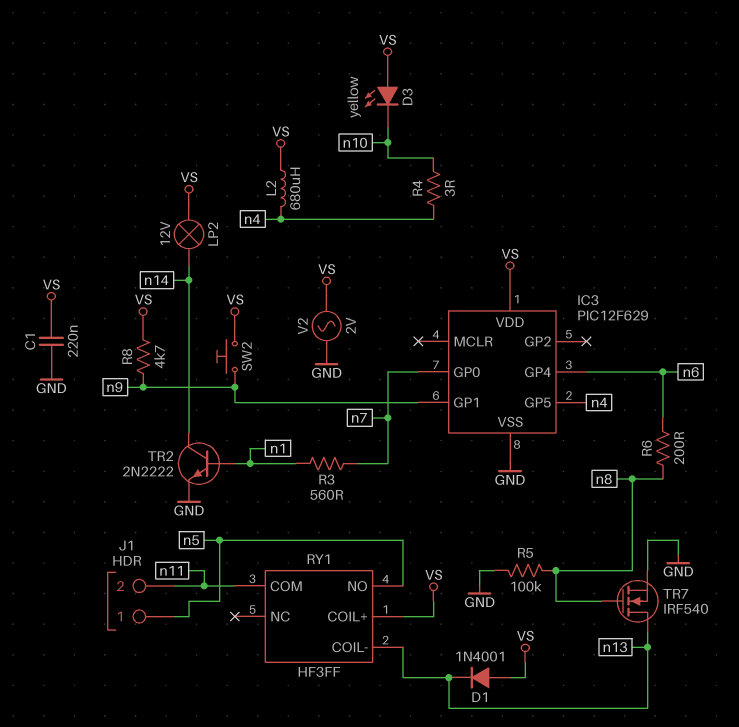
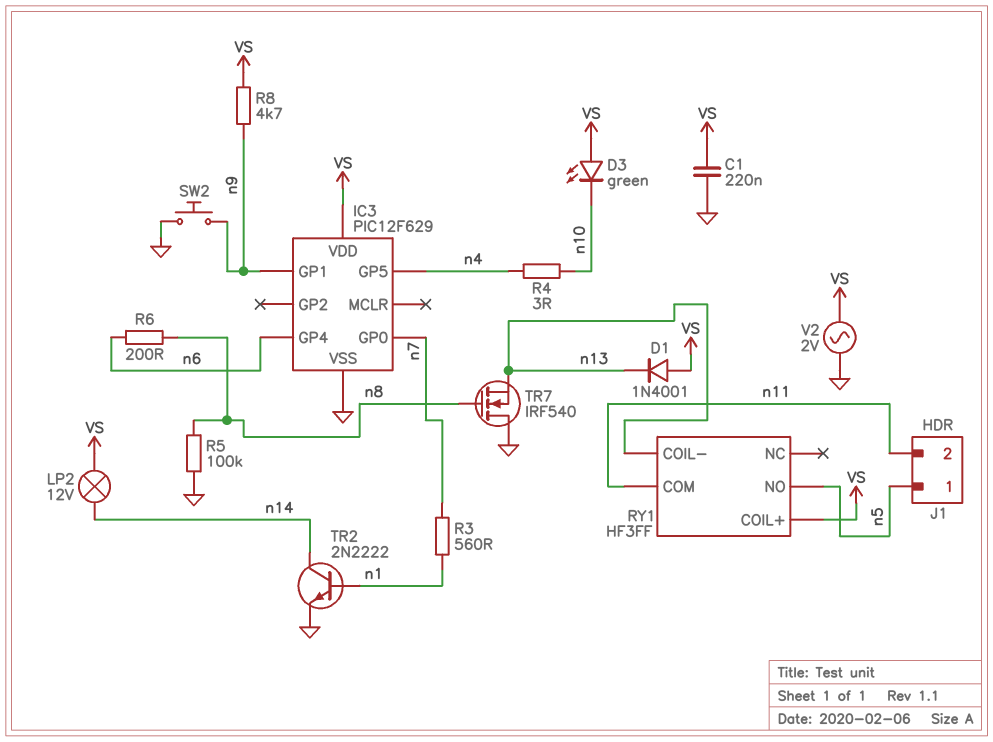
D3: LED yellow (A VS, K n10) -> LED green (A VS, K n10)
L2: 680uH (VS, n4) -> none
SW2: button (VS, n9) -> button (GND, n9)
TR7: NMOS IRF540 (G n8, D n13, S GND) -> NMOS IRF540 (G n8, D GND, S n13)

